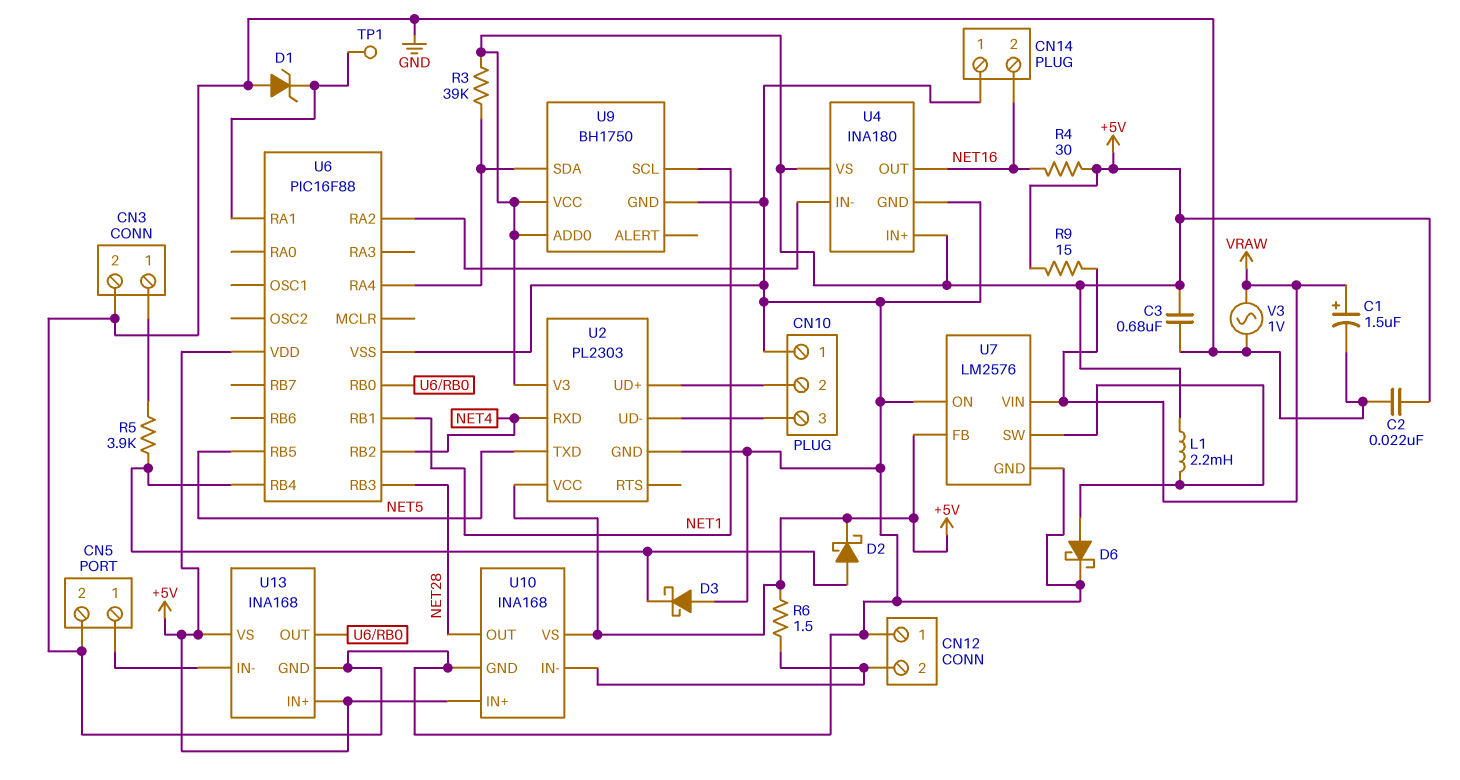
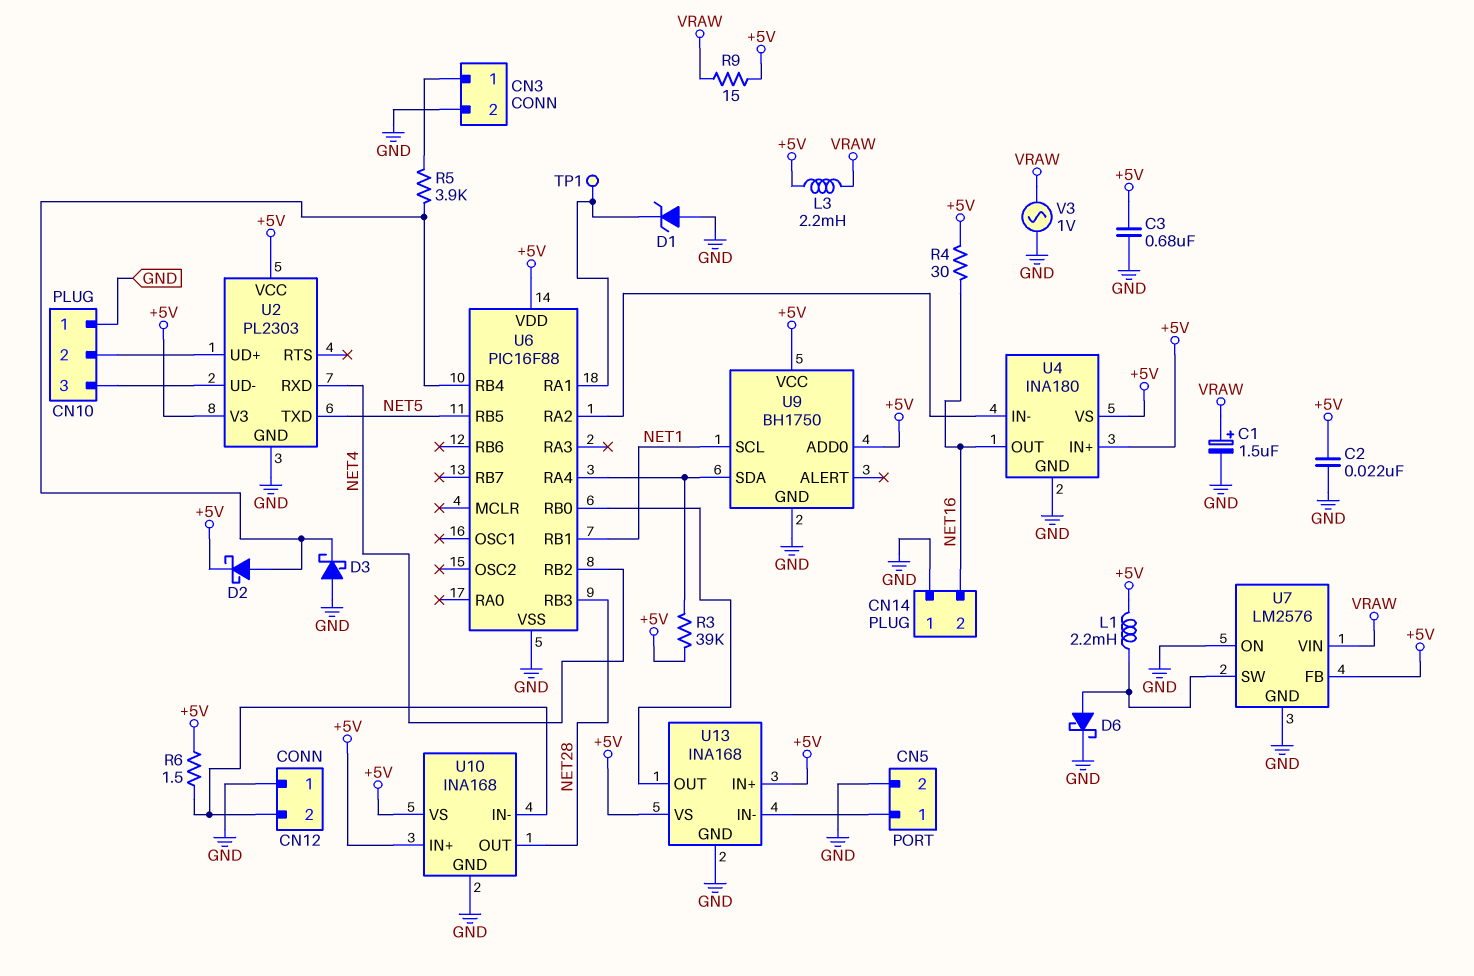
L3: none -> 2.2mH (+5V, VRAW)

